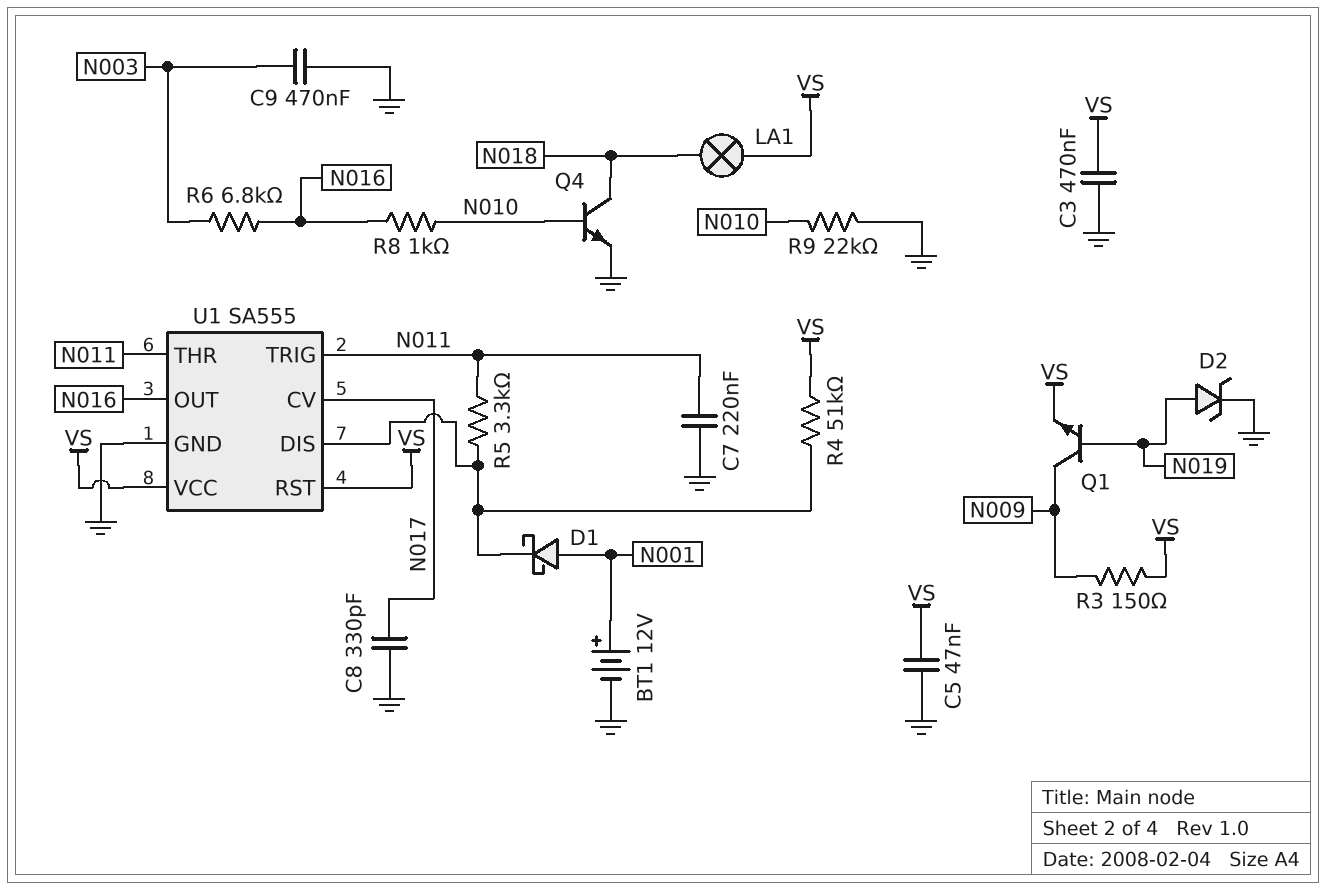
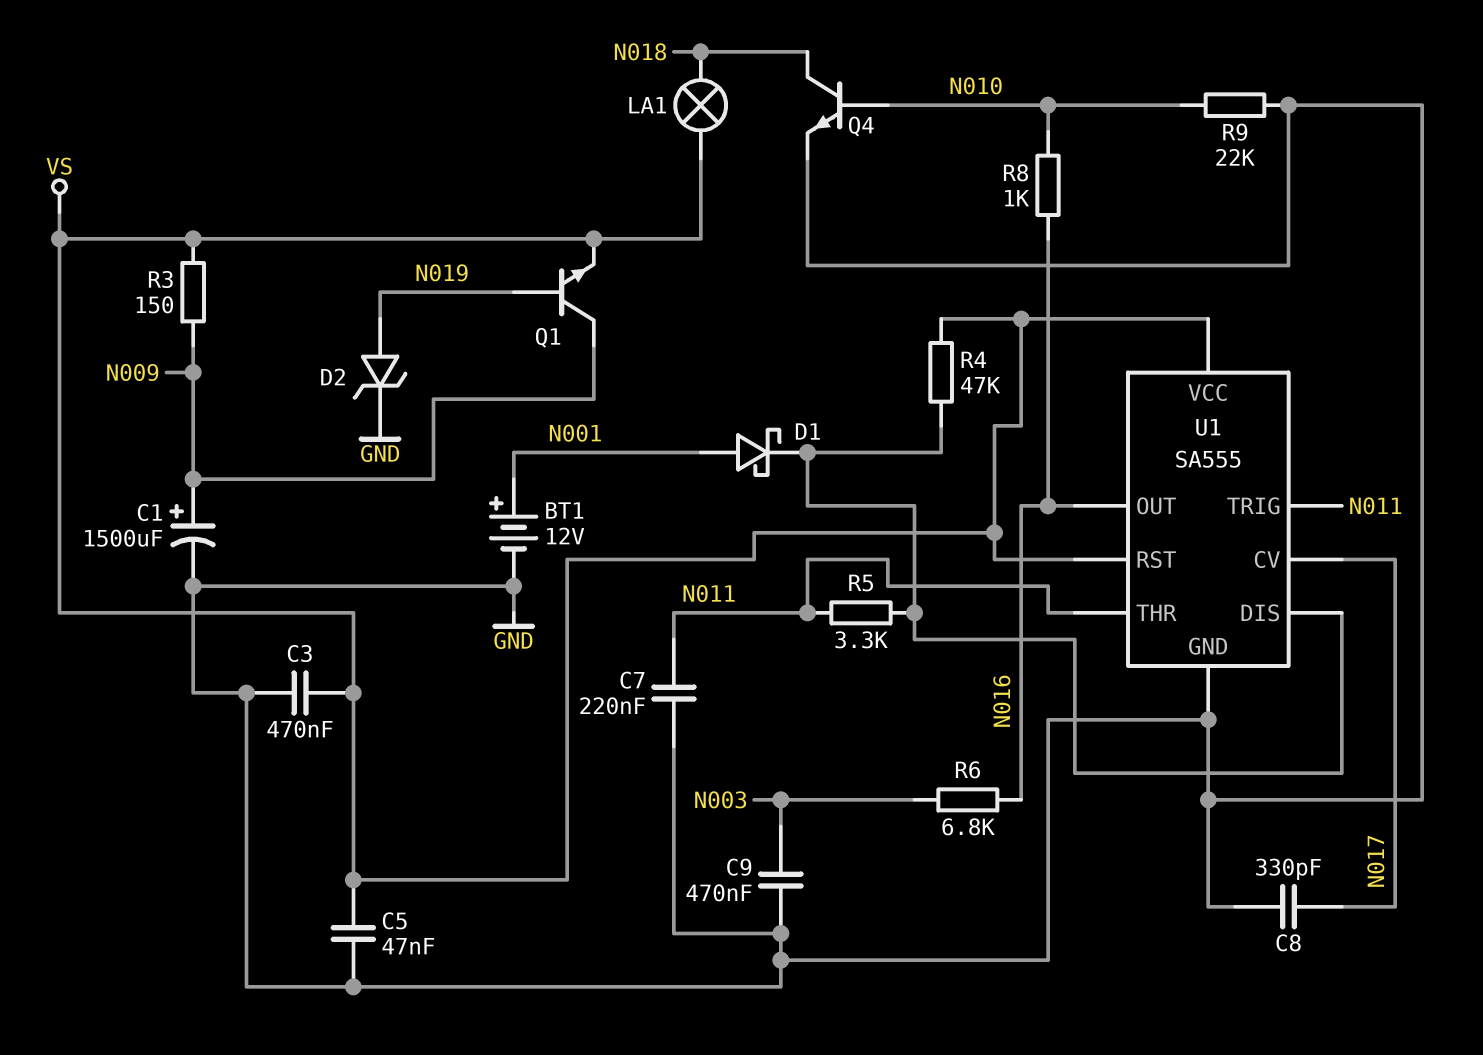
C1: none -> 1500uF (plus N009, minus GND)
R4: 51k (U1/DIS, VS) -> 47k (U1/DIS, VS)

